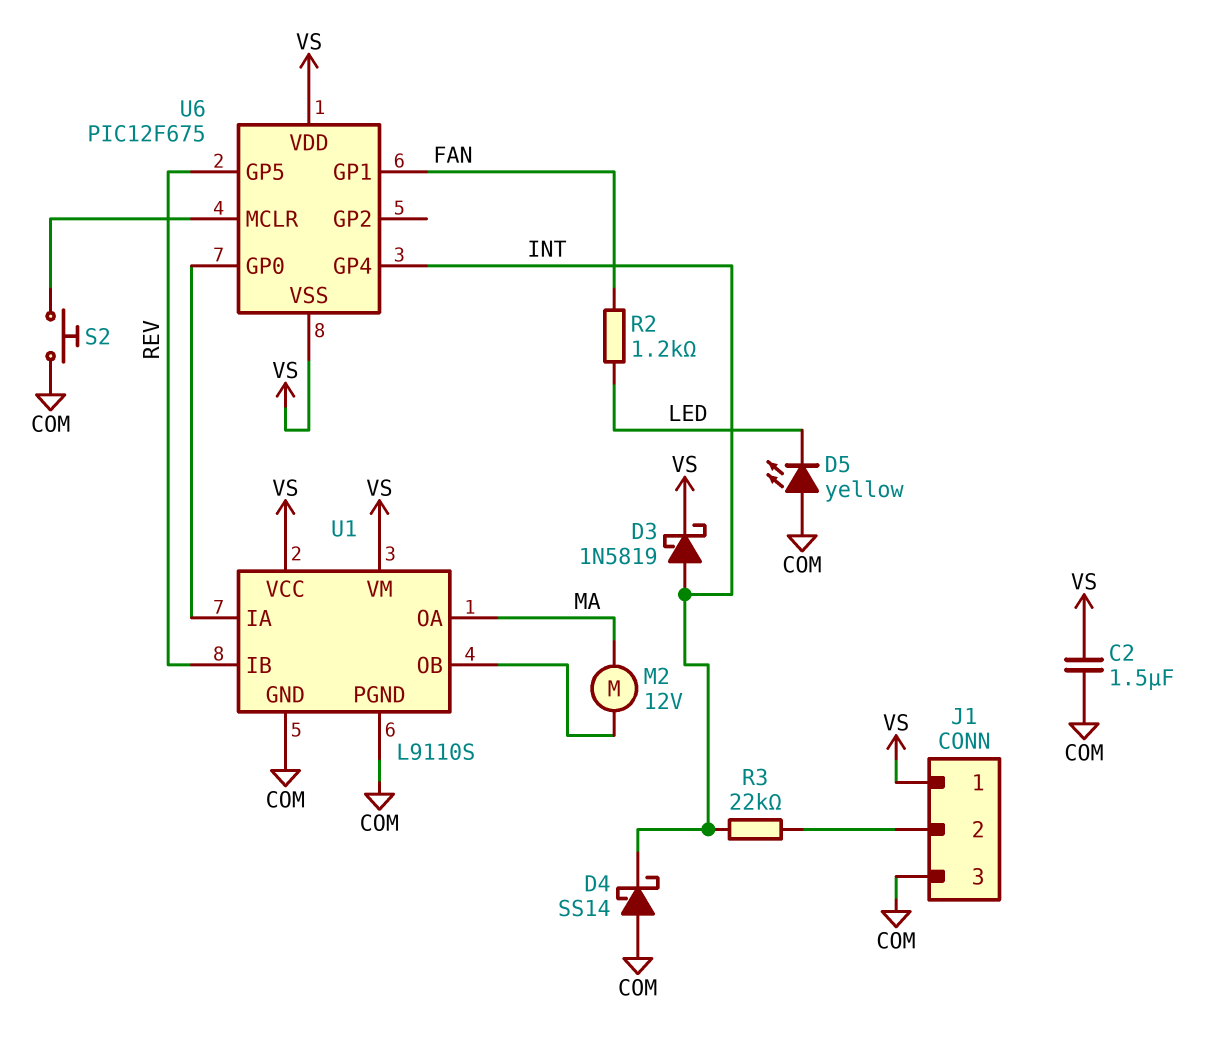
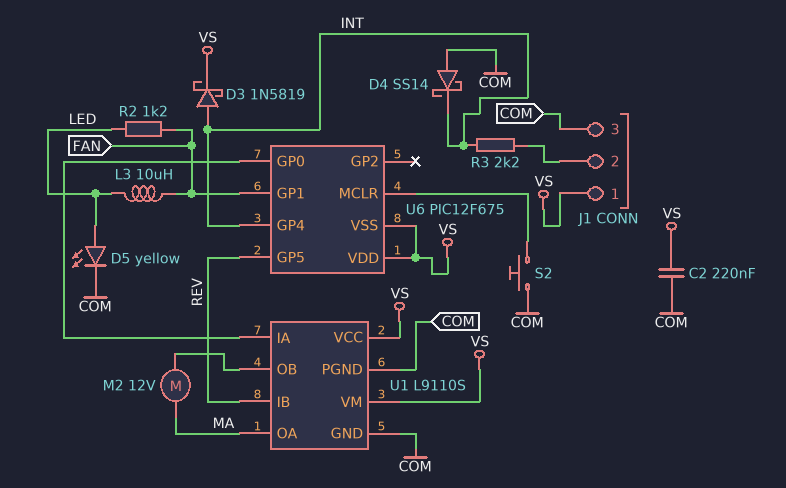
C2: 1.5uF (COM, VS) -> 220nF (COM, VS)
D5: LED yellow (A COM, K LED) -> LED yellow (A LED, K COM)
L3: none -> 10uH (FAN, LED)
R3: 22k (INT, J1/2) -> 2.2k (INT, J1/2)

